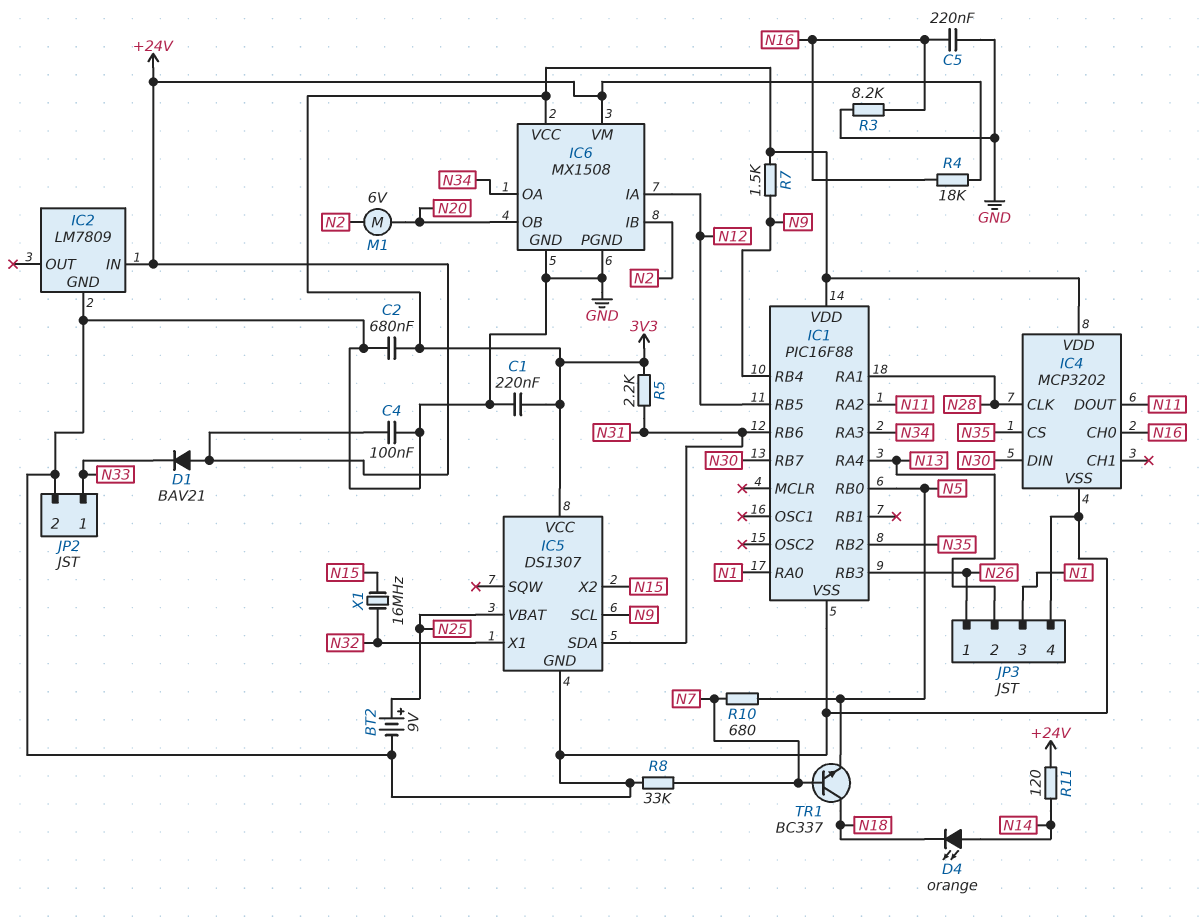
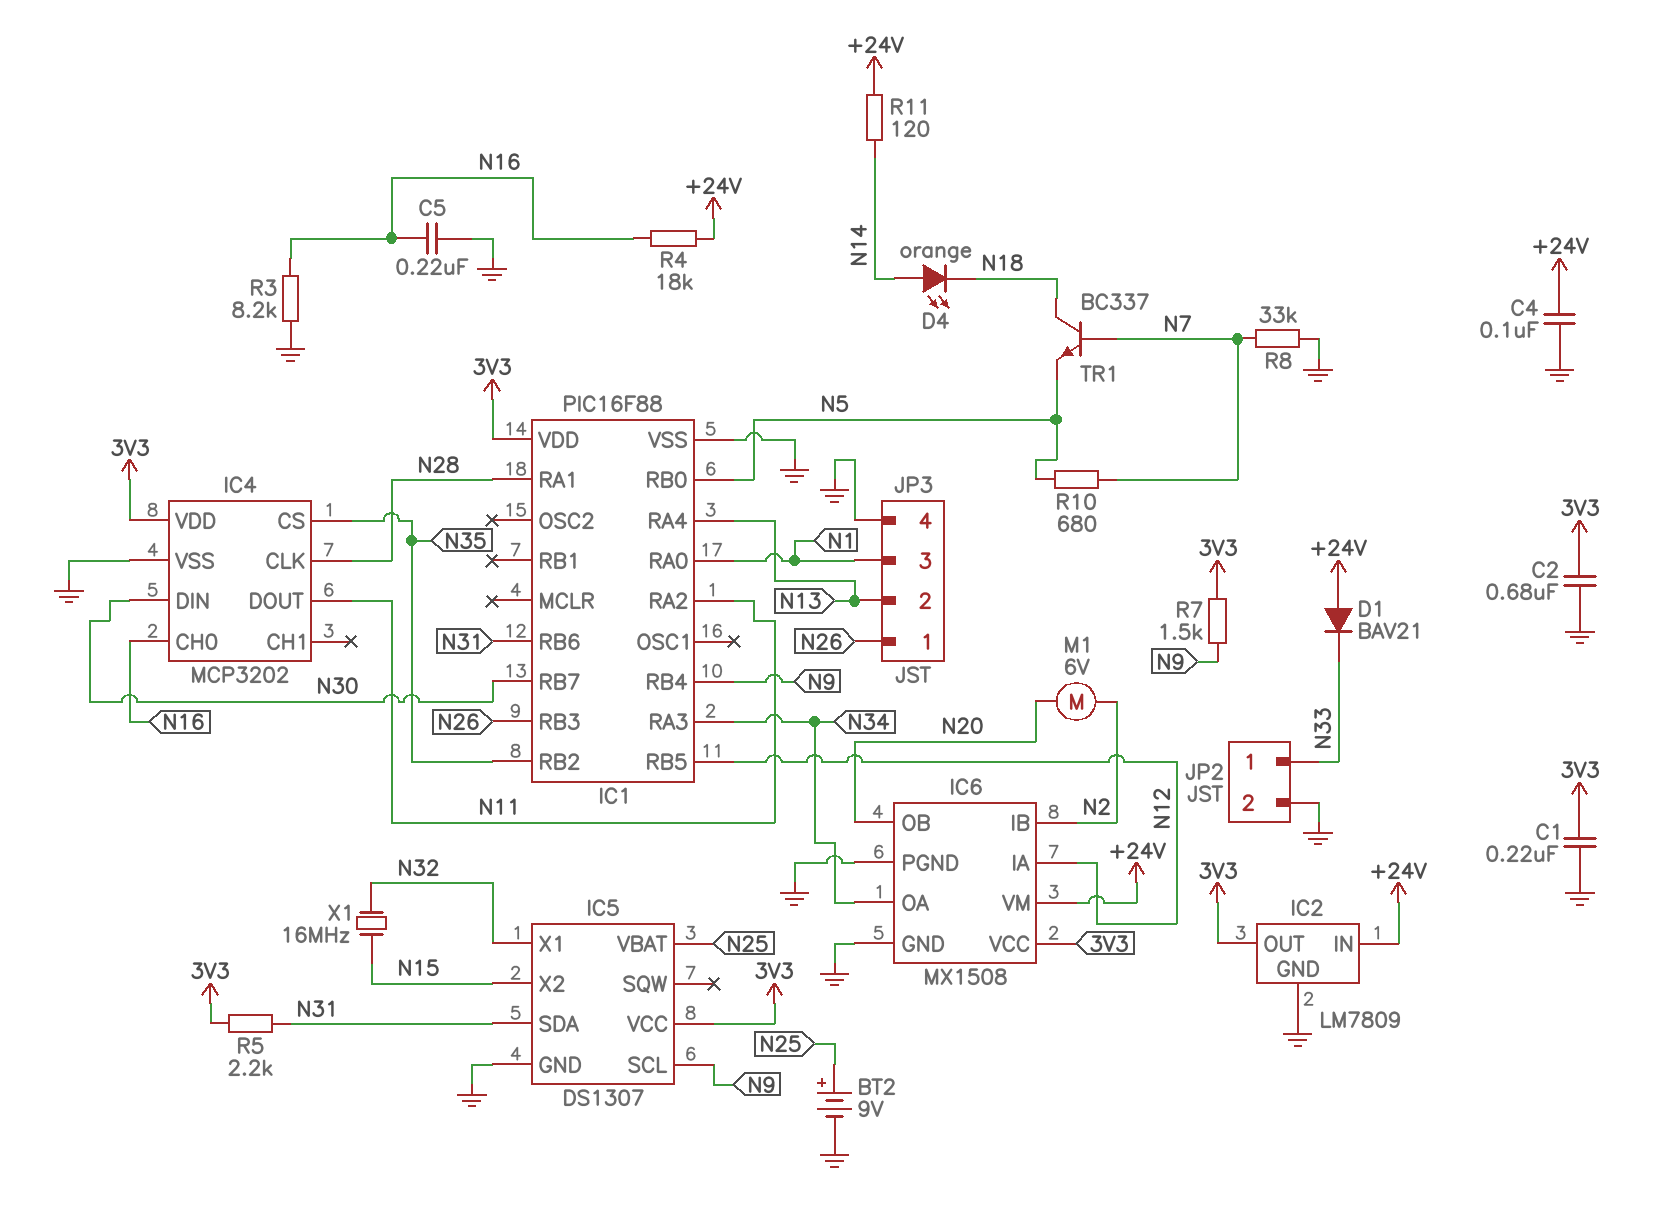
IC2 pin OUT: none -> 3V3

